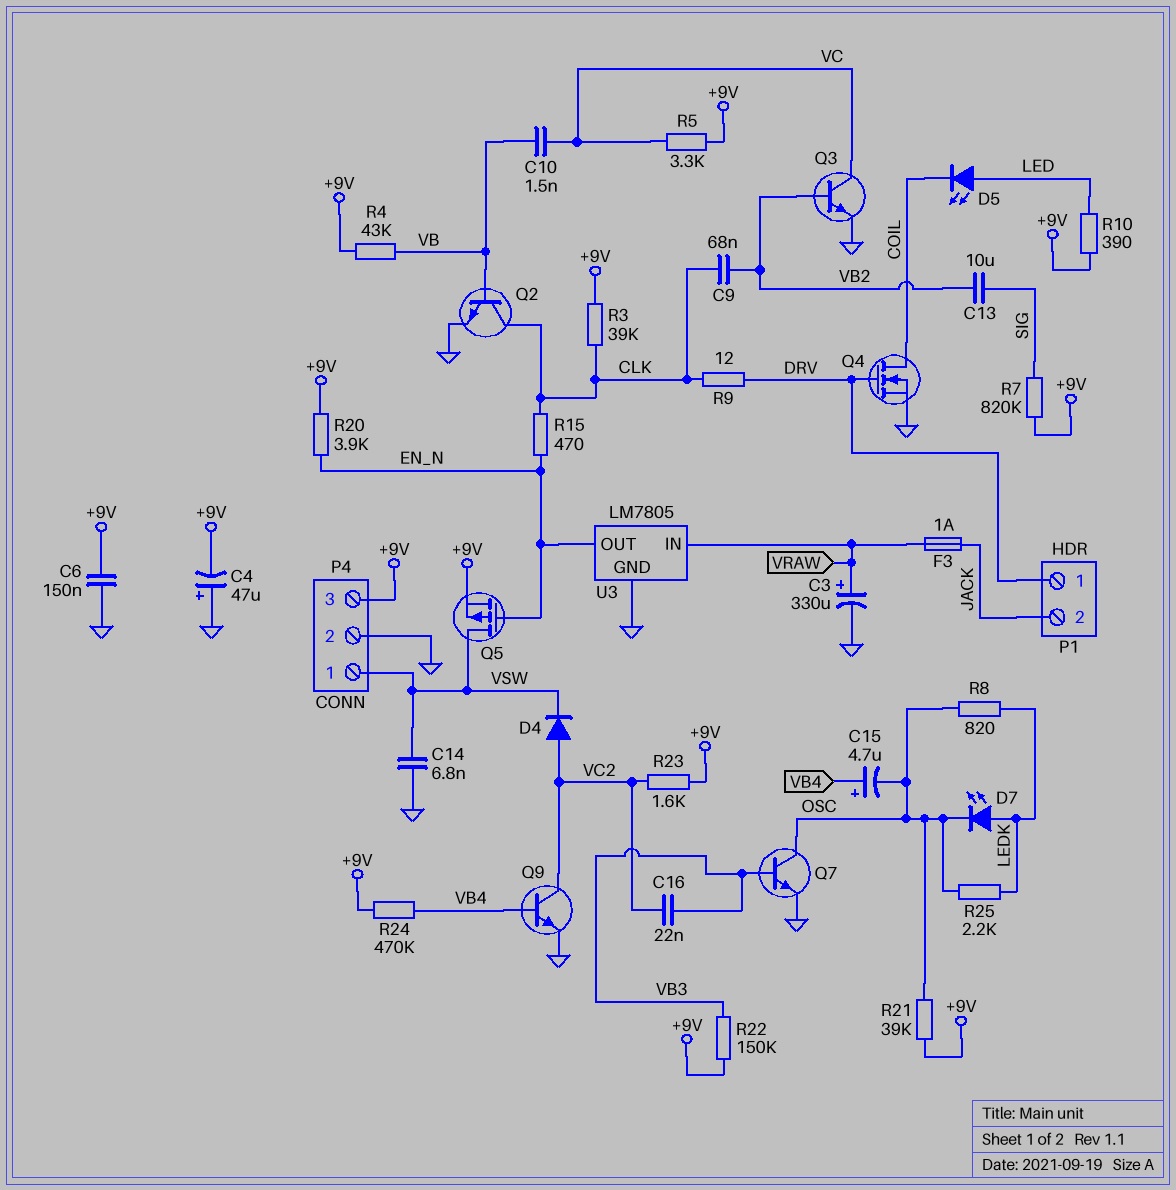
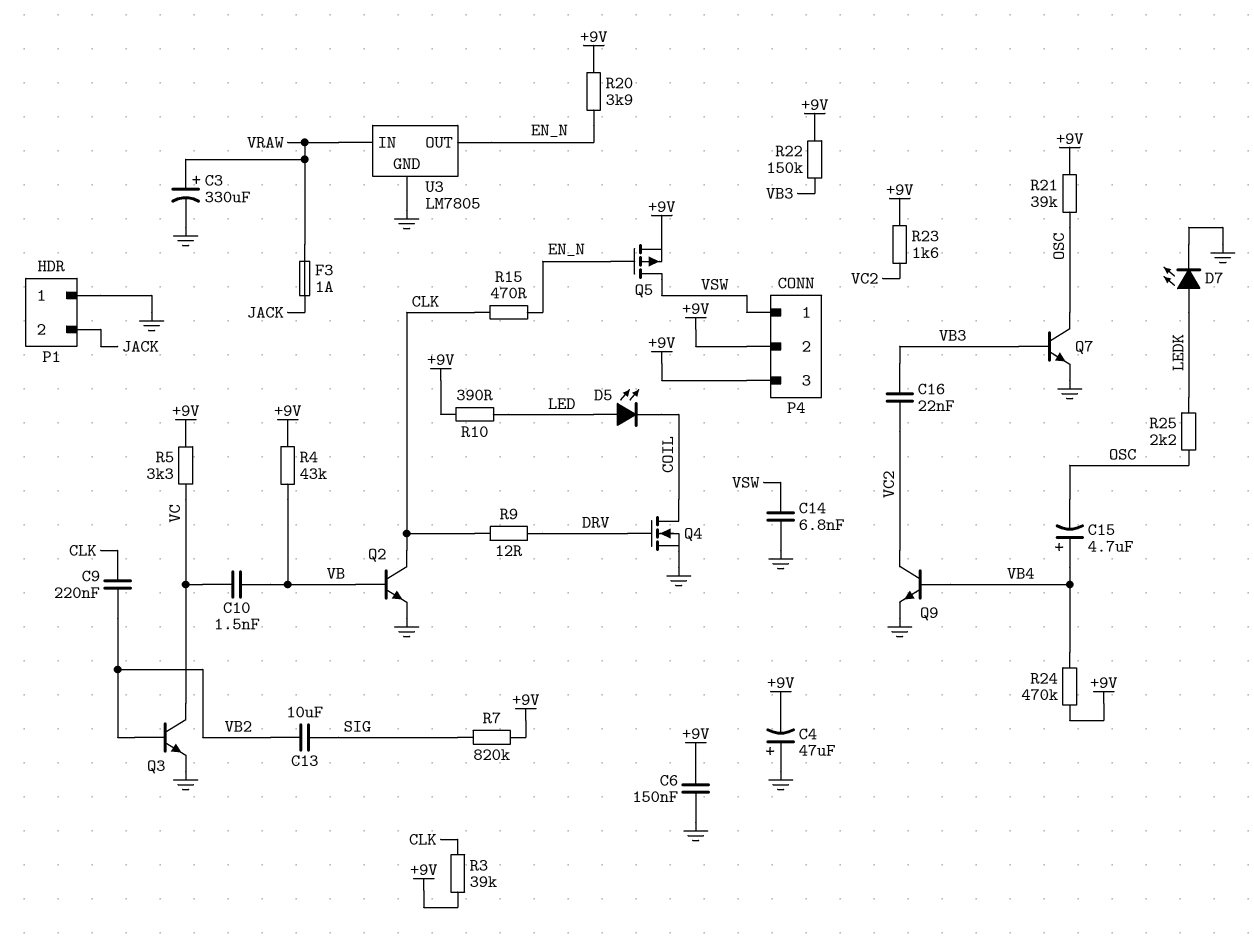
C9: 68nF (CLK, VB2) -> 220nF (CLK, VB2)
D4: diode (A VC2, K VSW) -> none
D7: LED (A LEDK, K OSC) -> LED (A LEDK, K GND)
P1 pin 1: DRV -> GND
P4 pin 2: GND -> +9V
R8: 820 (LEDK, OSC) -> none

